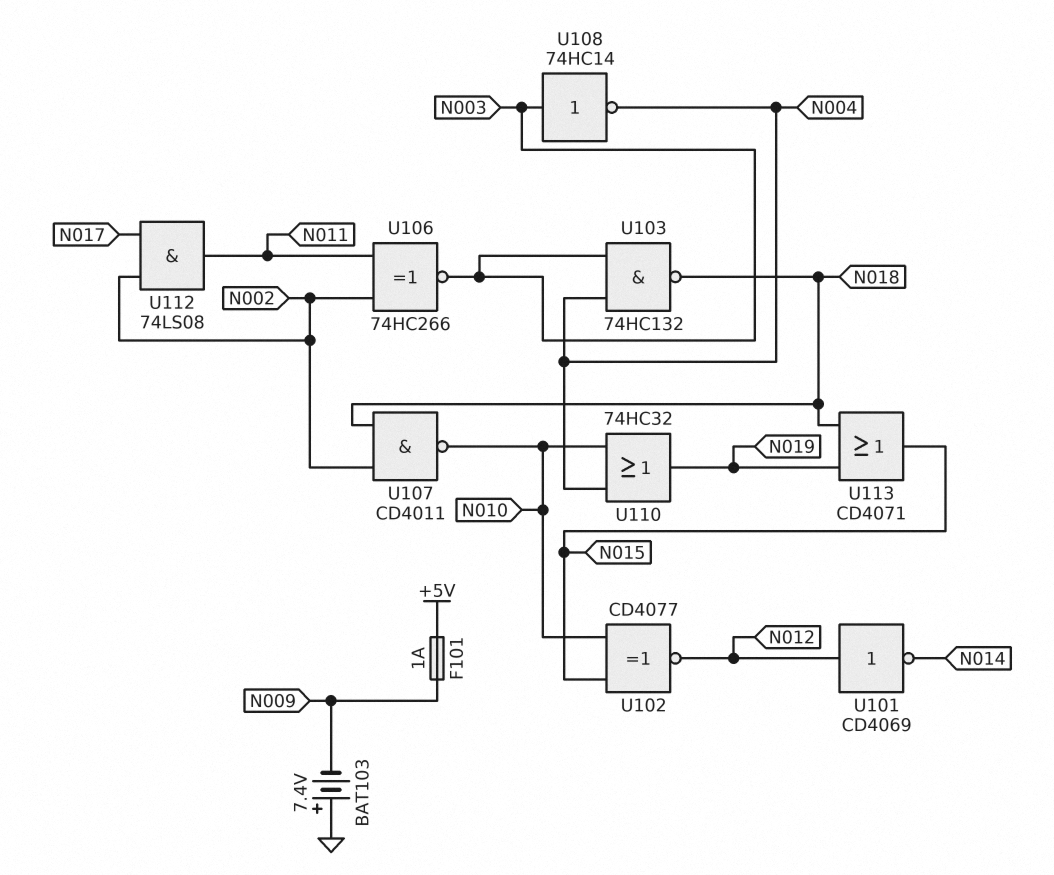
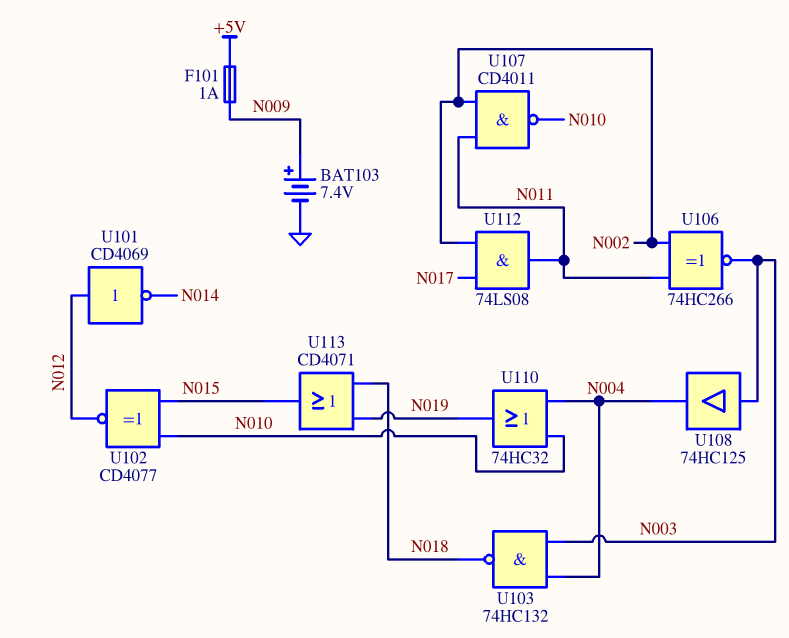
BAT103: 7.4V (plus GND, minus N009) -> 7.4V (plus N009, minus GND)
U107: NAND CD4011 (in N002, in N018, out N010) -> NAND CD4011 (in N002, in N011, out N010)
U108: NOT 74HC14 (in N003, out N004) -> buffer 74HC125 (in N003, out N004)

